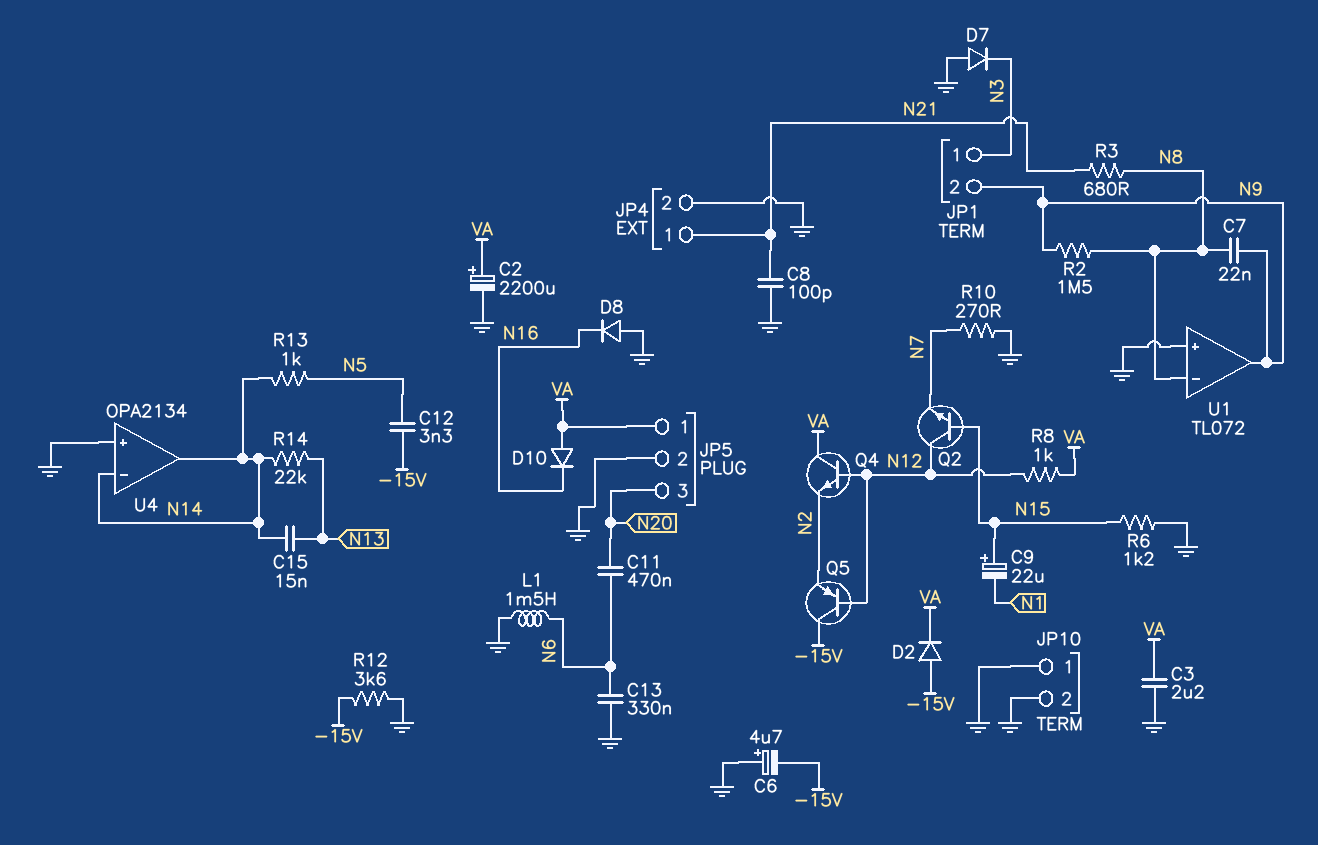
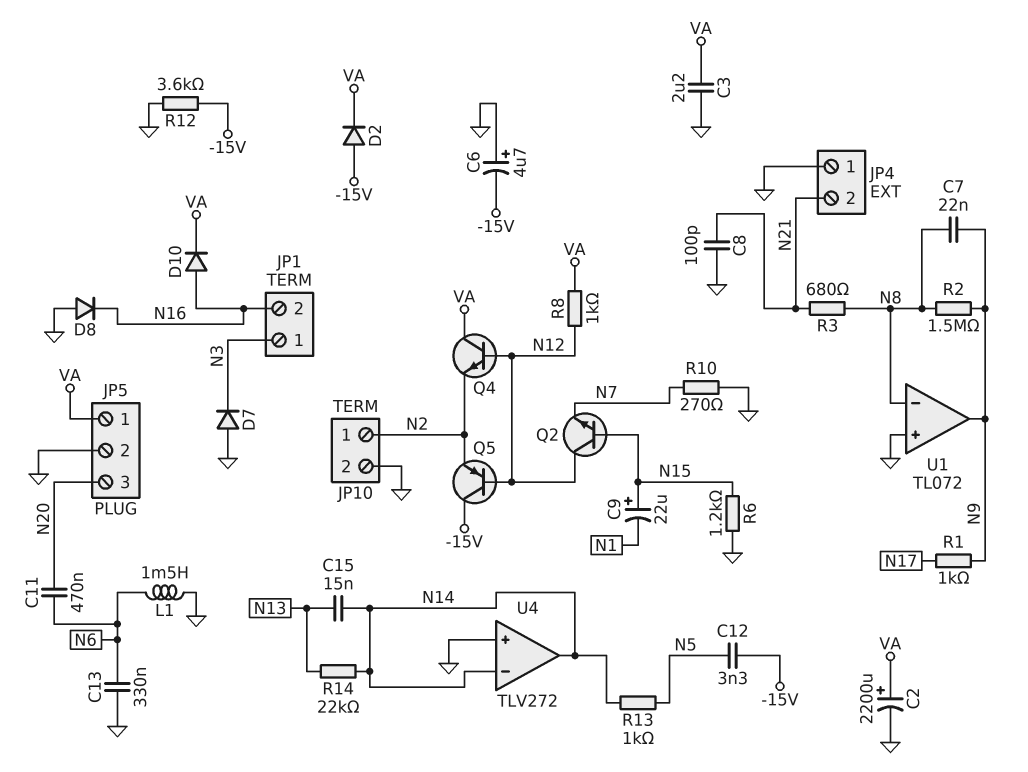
D10: diode (A VA, K N16) -> diode (A N16, K VA)
JP1 pin 2: N9 -> N16
JP4 pin 1: N21 -> GND
JP4 pin 2: GND -> N21
JP10 pin 1: GND -> N2
R1: none -> 1k (N9, N17)
U4: OPA2134 -> TLV272

